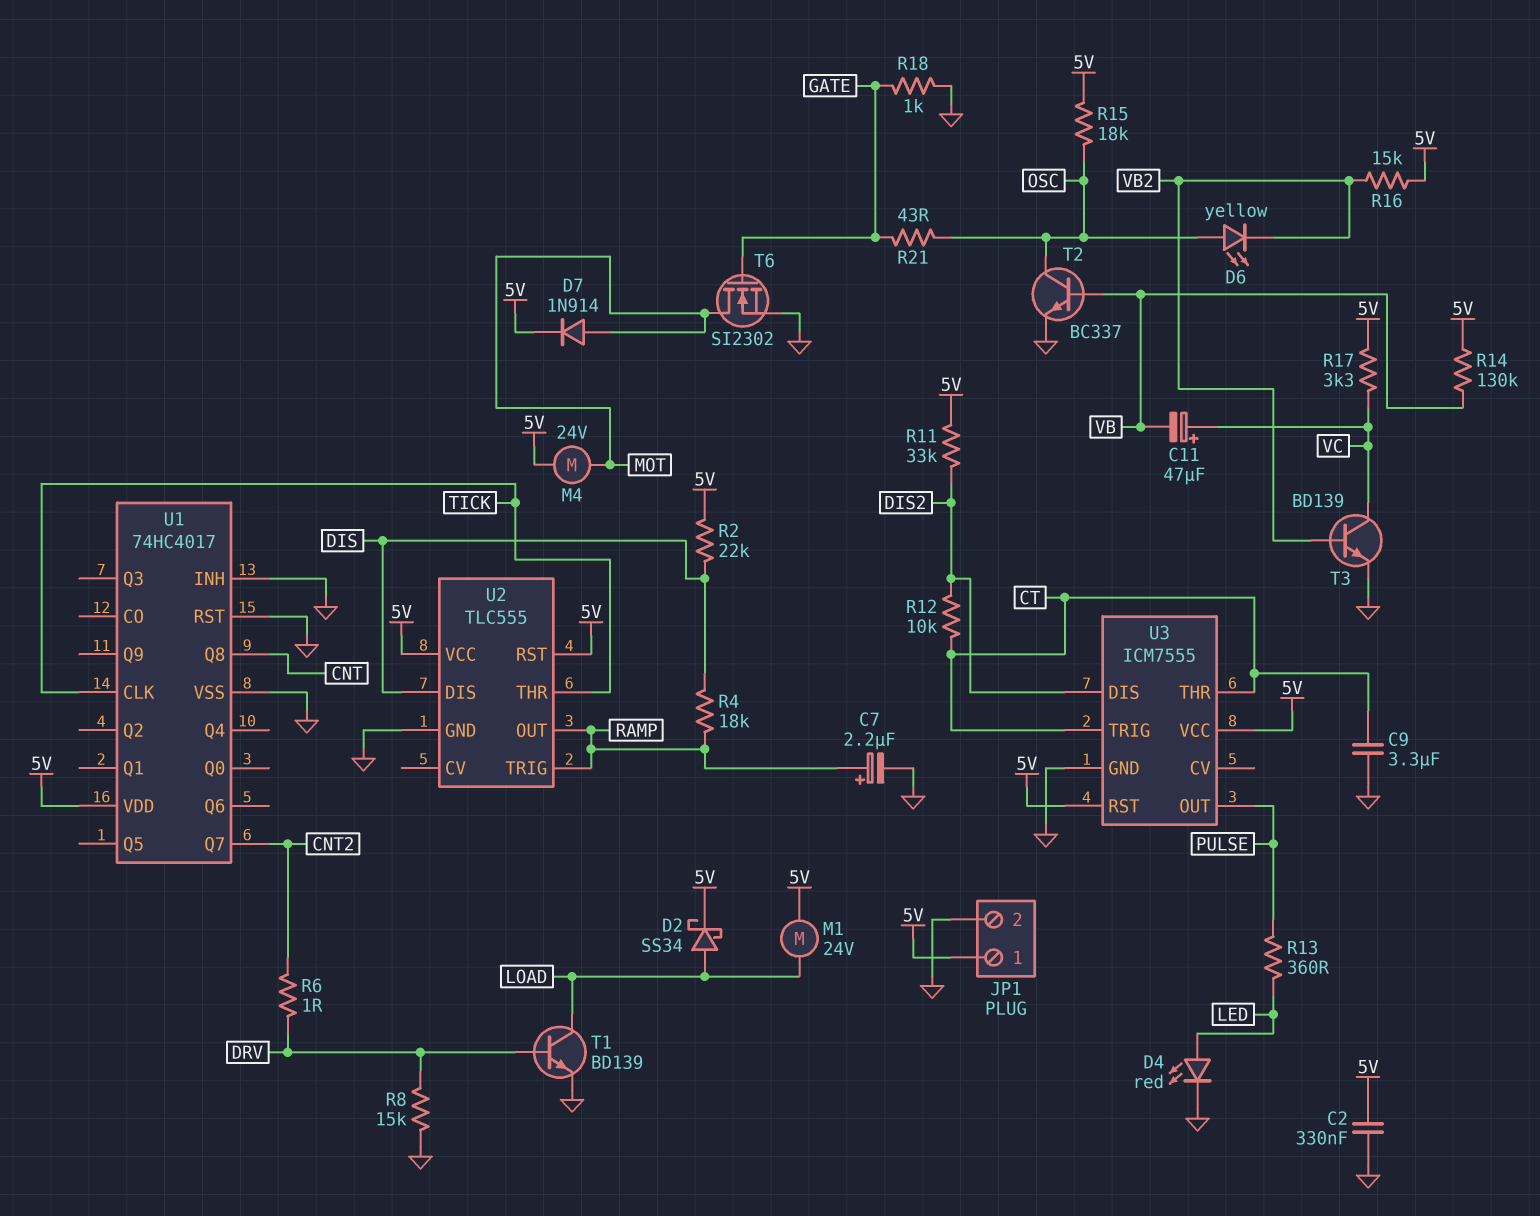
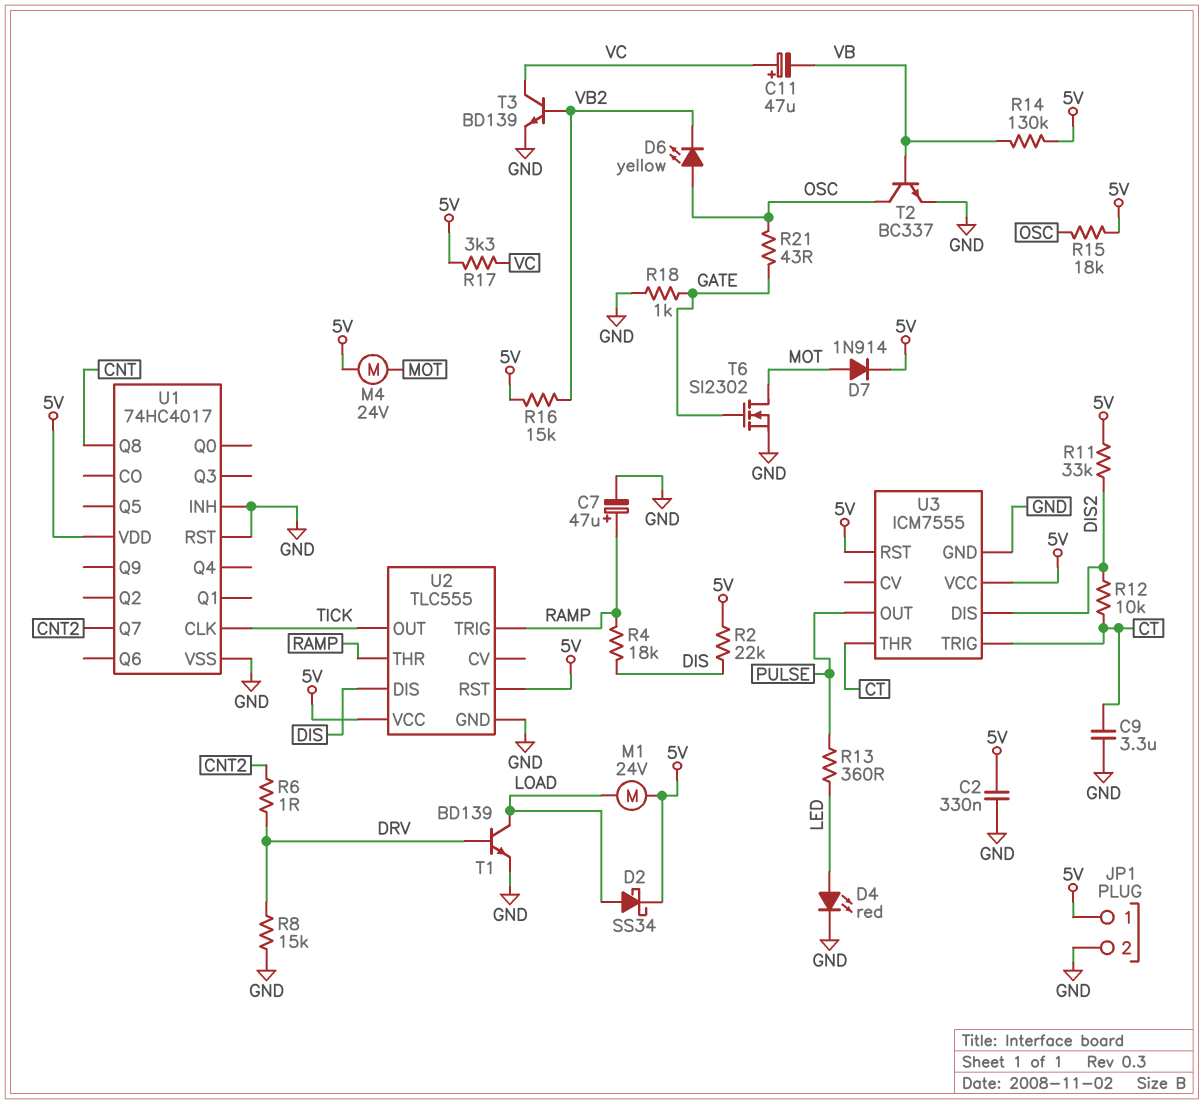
C7: 2.2uF (plus RAMP, minus GND) -> 47uF (plus RAMP, minus GND)
U2 pin OUT: RAMP -> TICK
U2 pin THR: TICK -> RAMP

